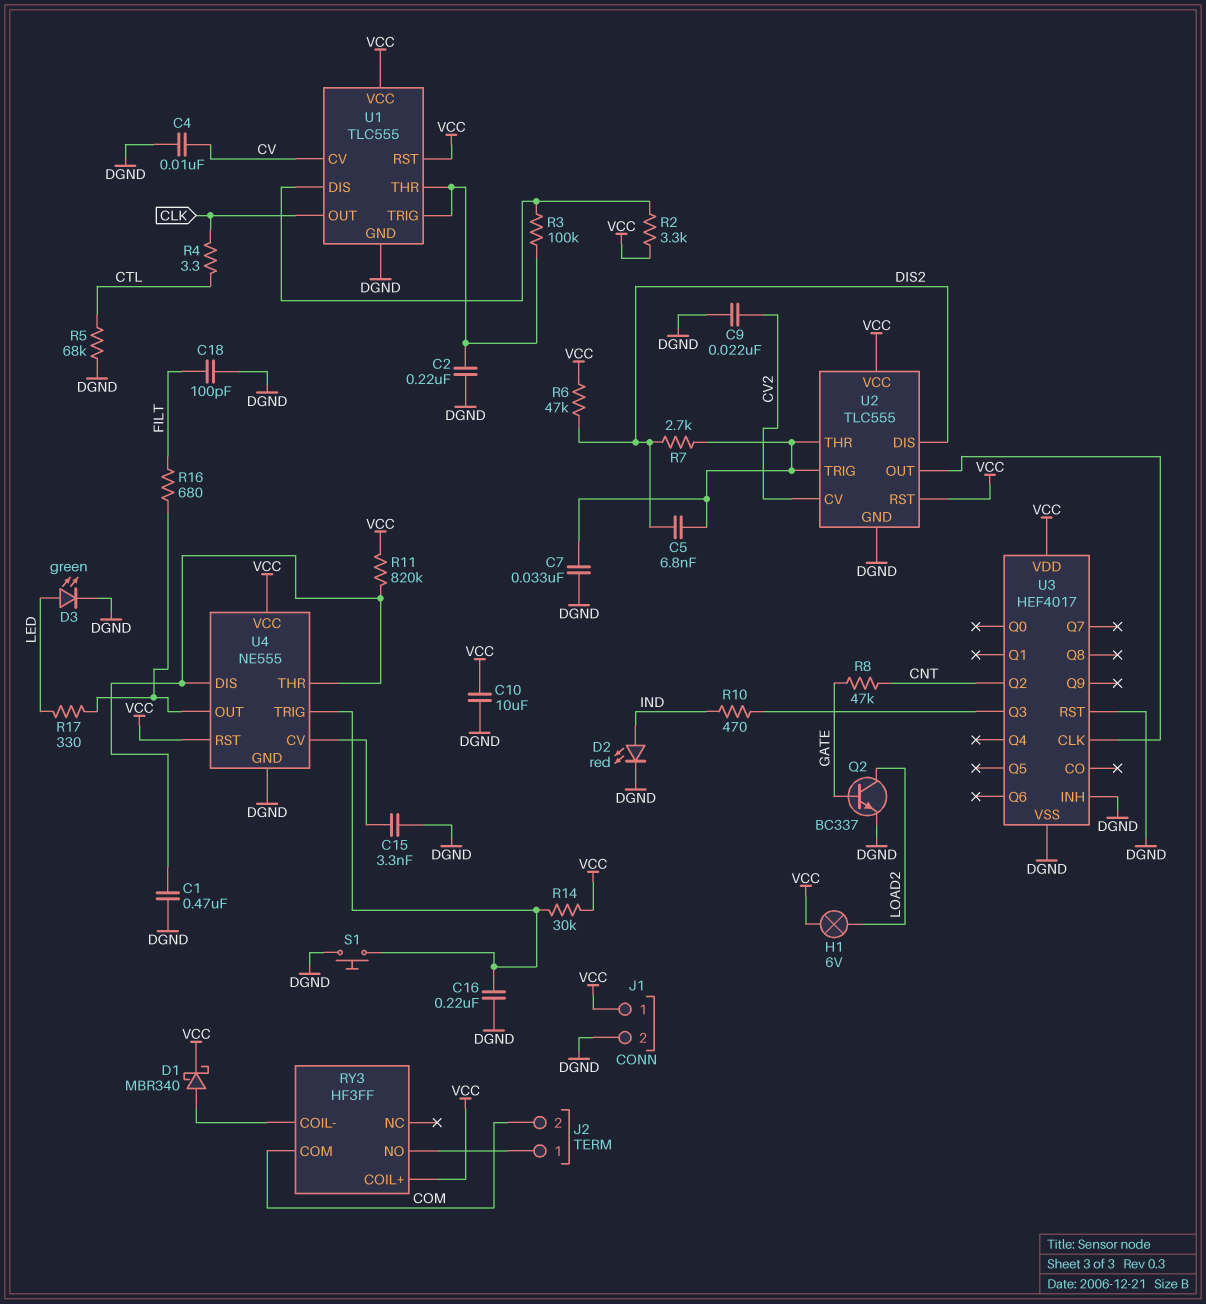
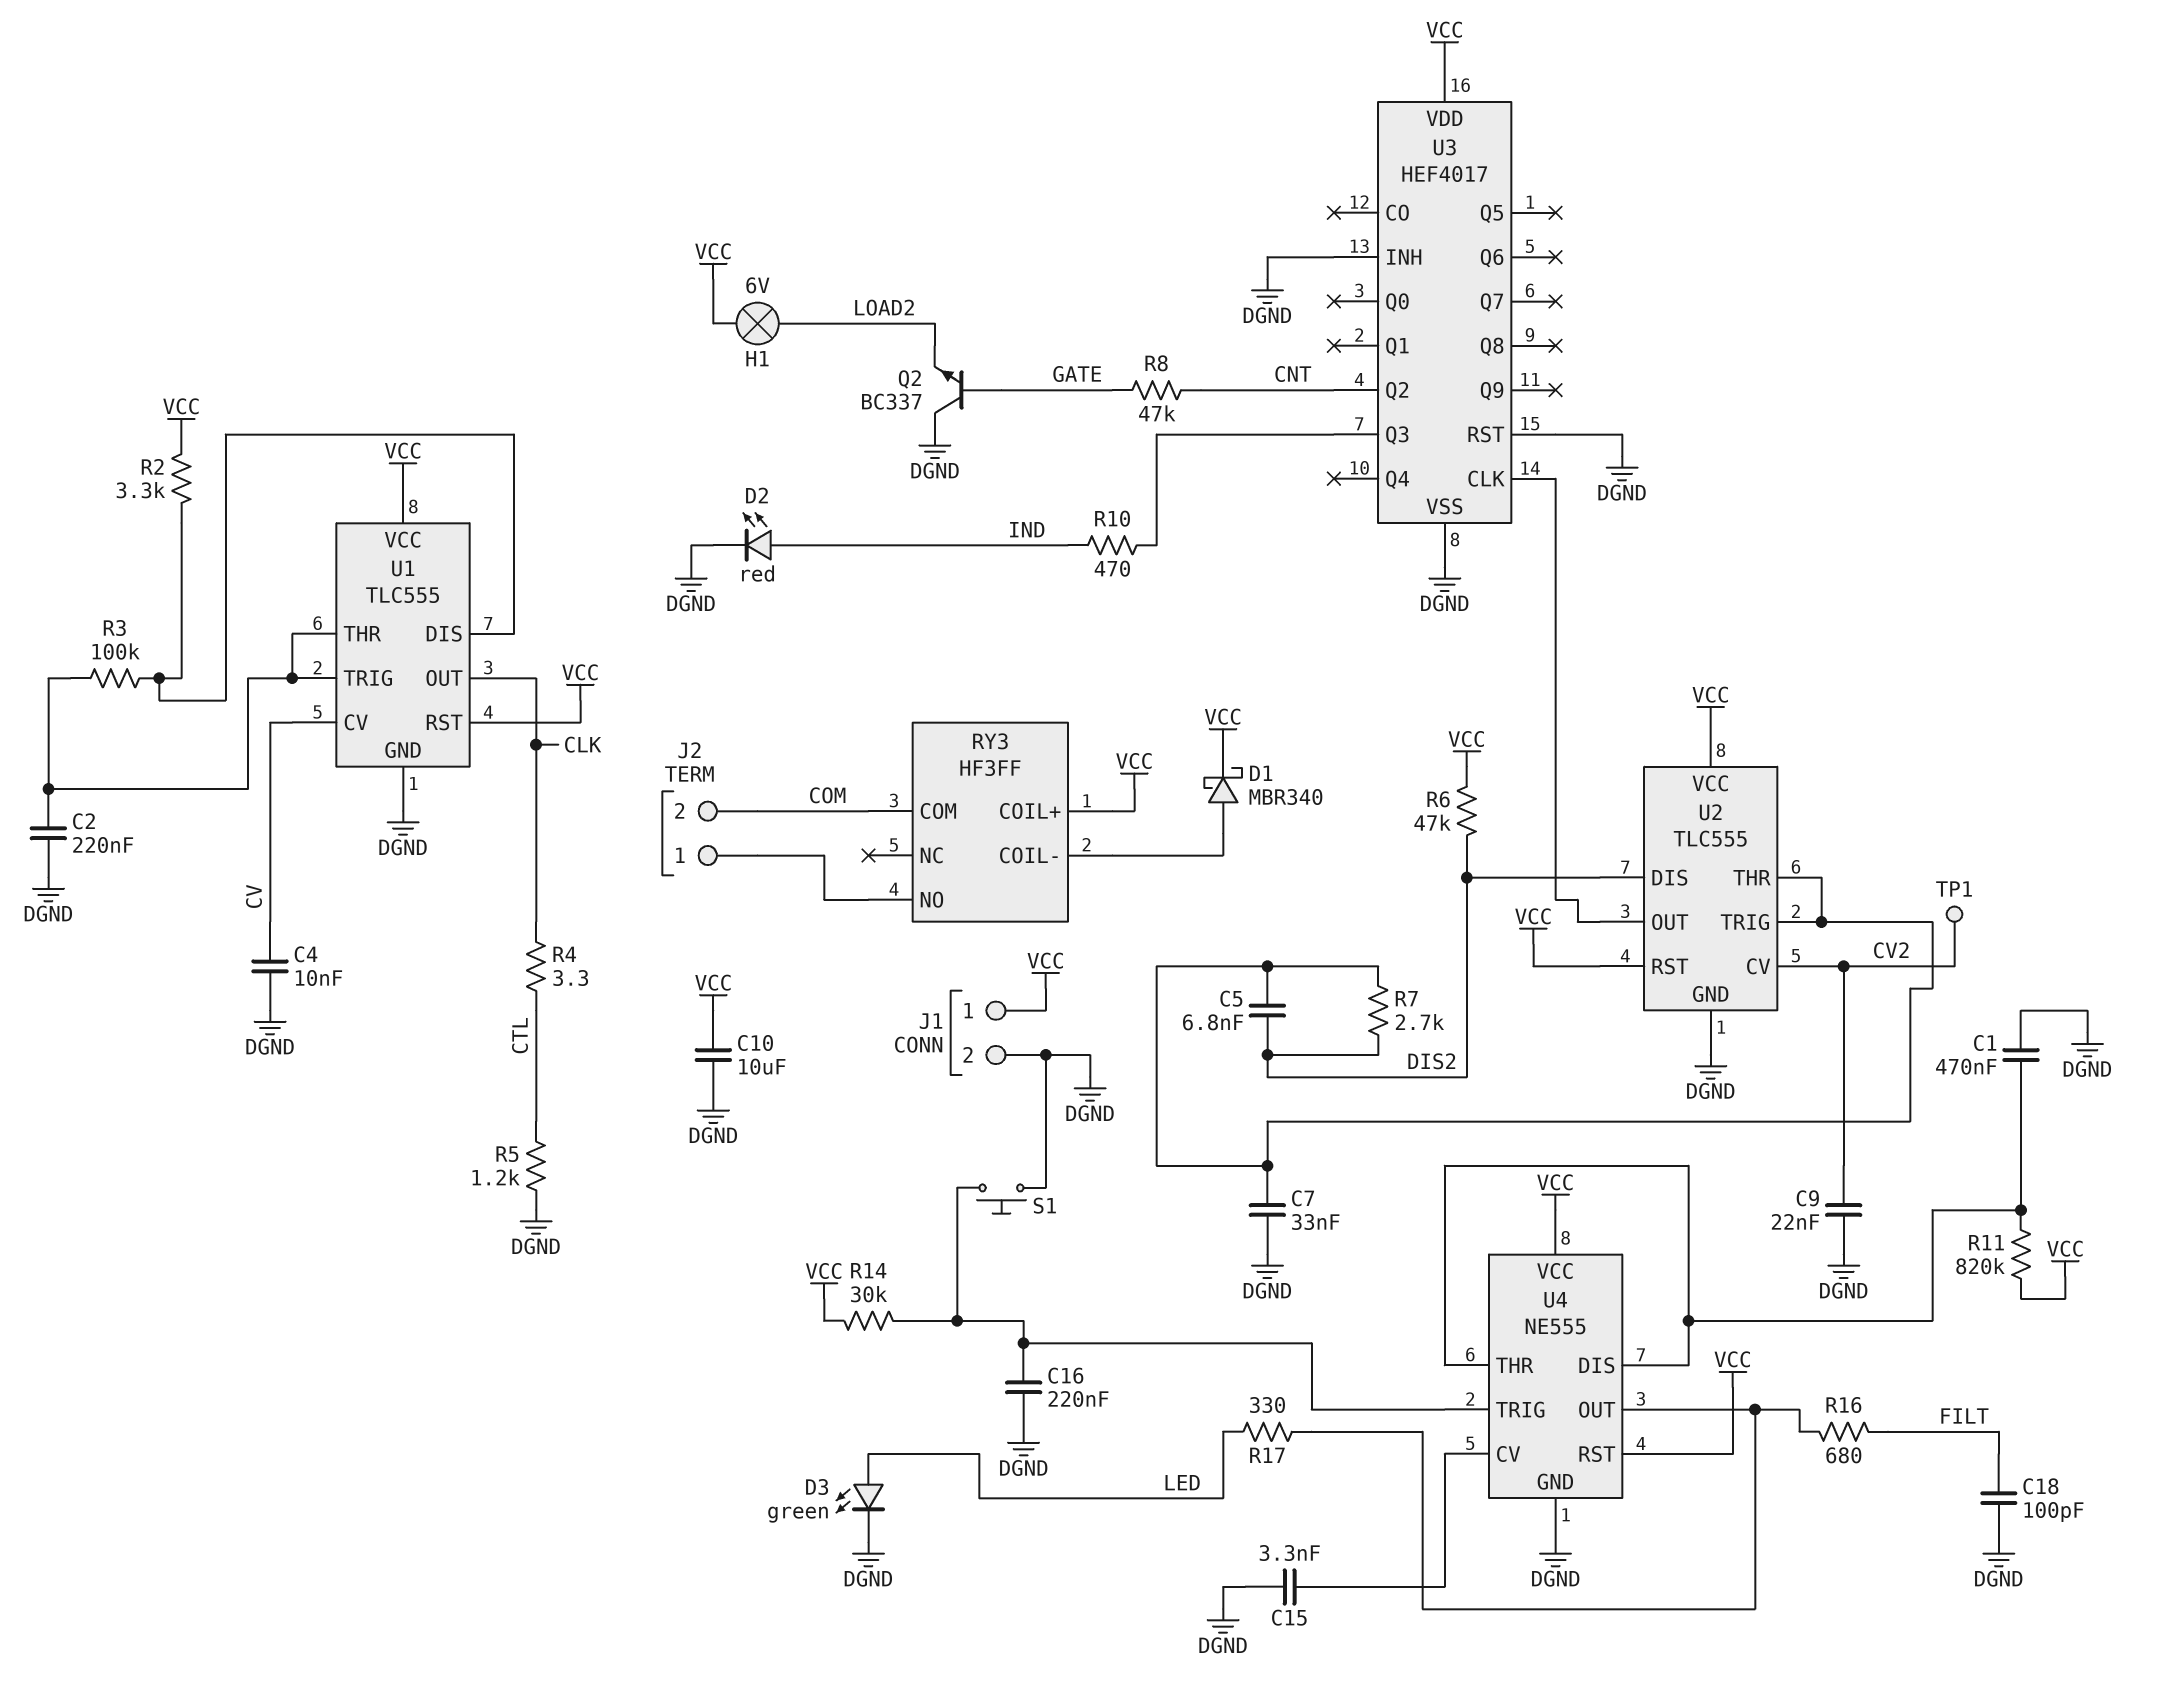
Q2: NPN BC337 (B GATE, C LOAD2, E DGND) -> NPN BC337 (B GATE, C DGND, E LOAD2)
R5: 68k (CTL, DGND) -> 1.2k (CTL, DGND)
TP1: none -> test point (CV2)

